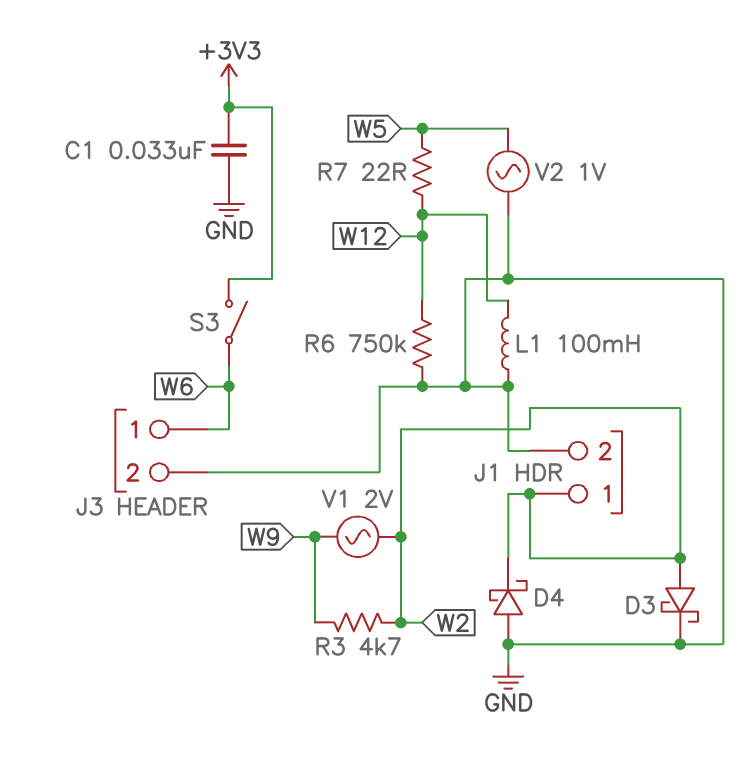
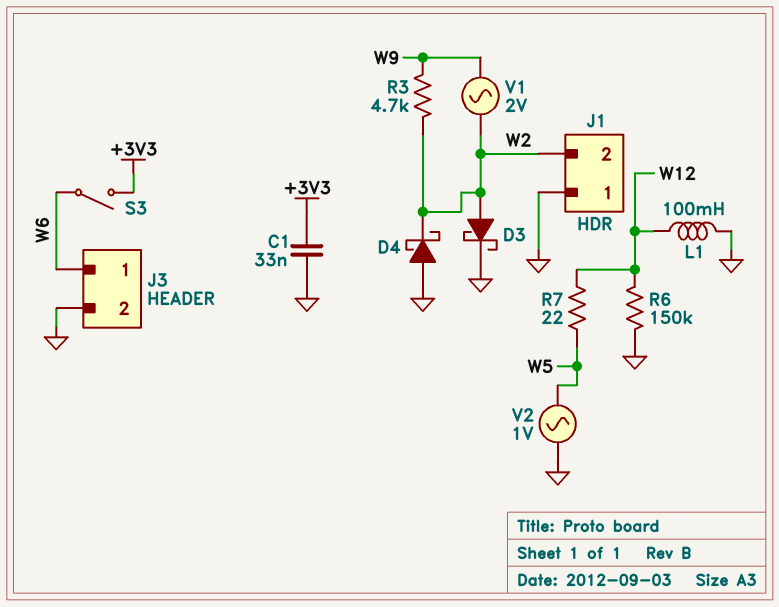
J1 pin 1: W2 -> GND
J1 pin 2: GND -> W2
R6: 750k (GND, W12) -> 150k (GND, W12)

